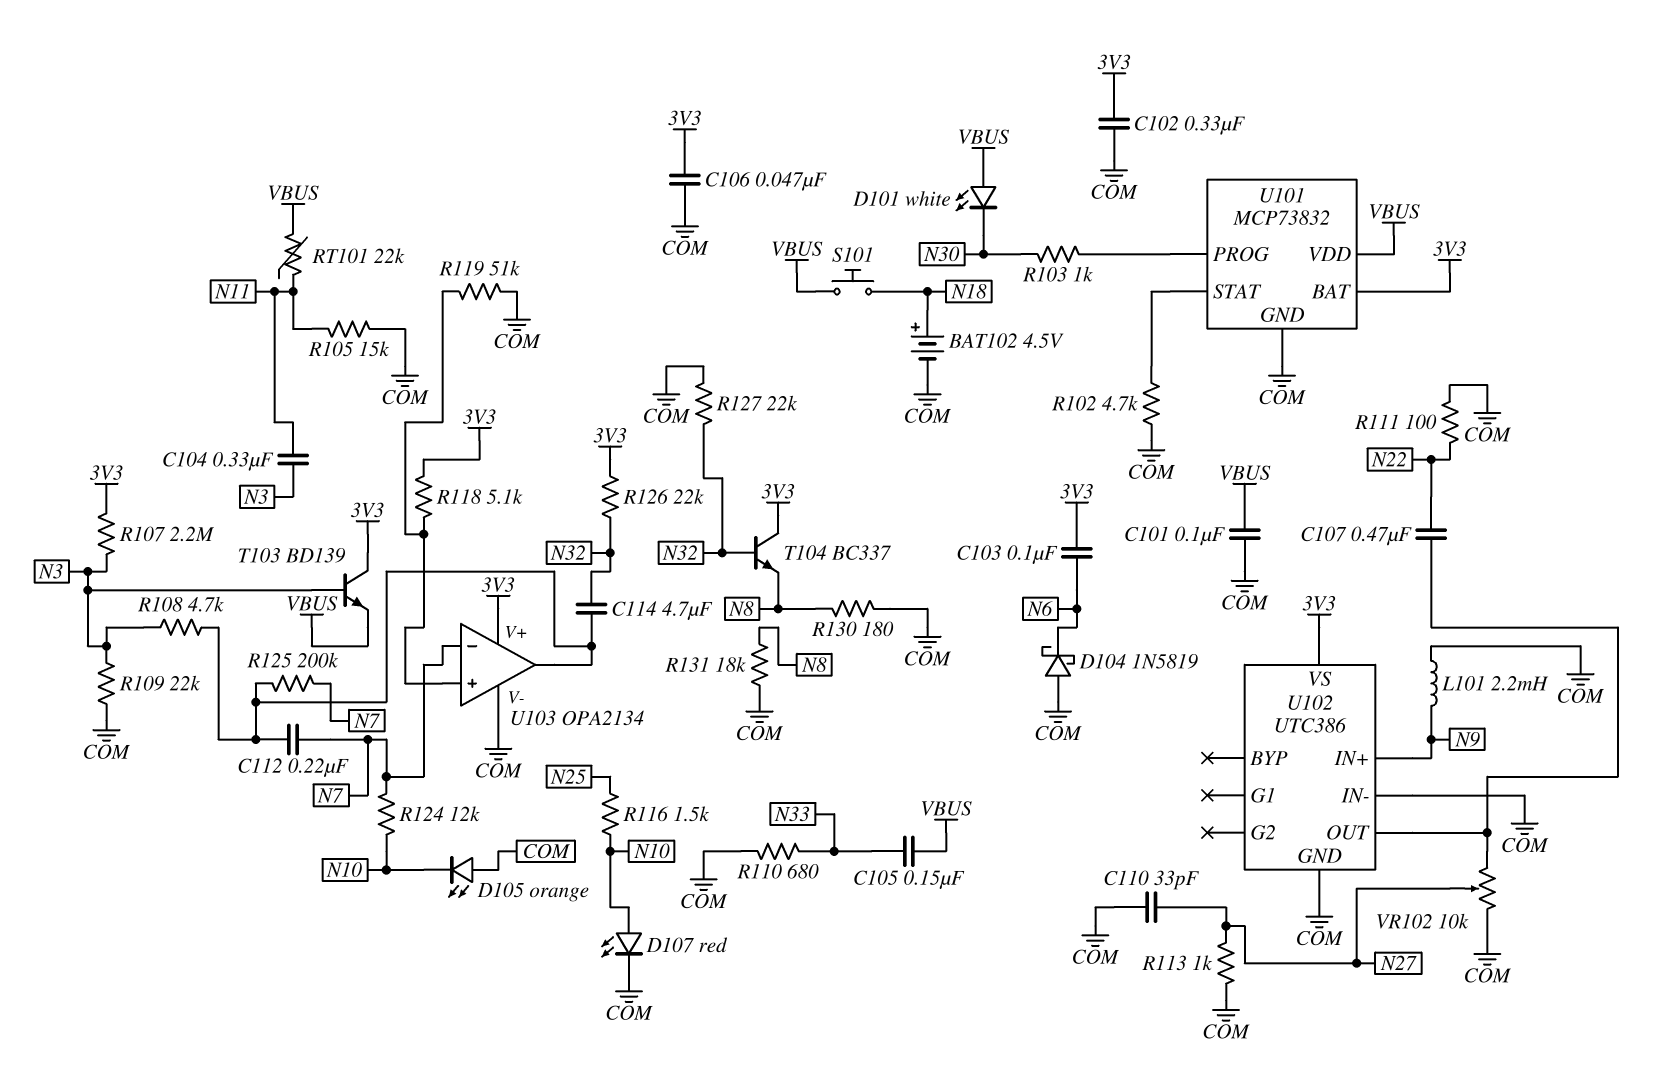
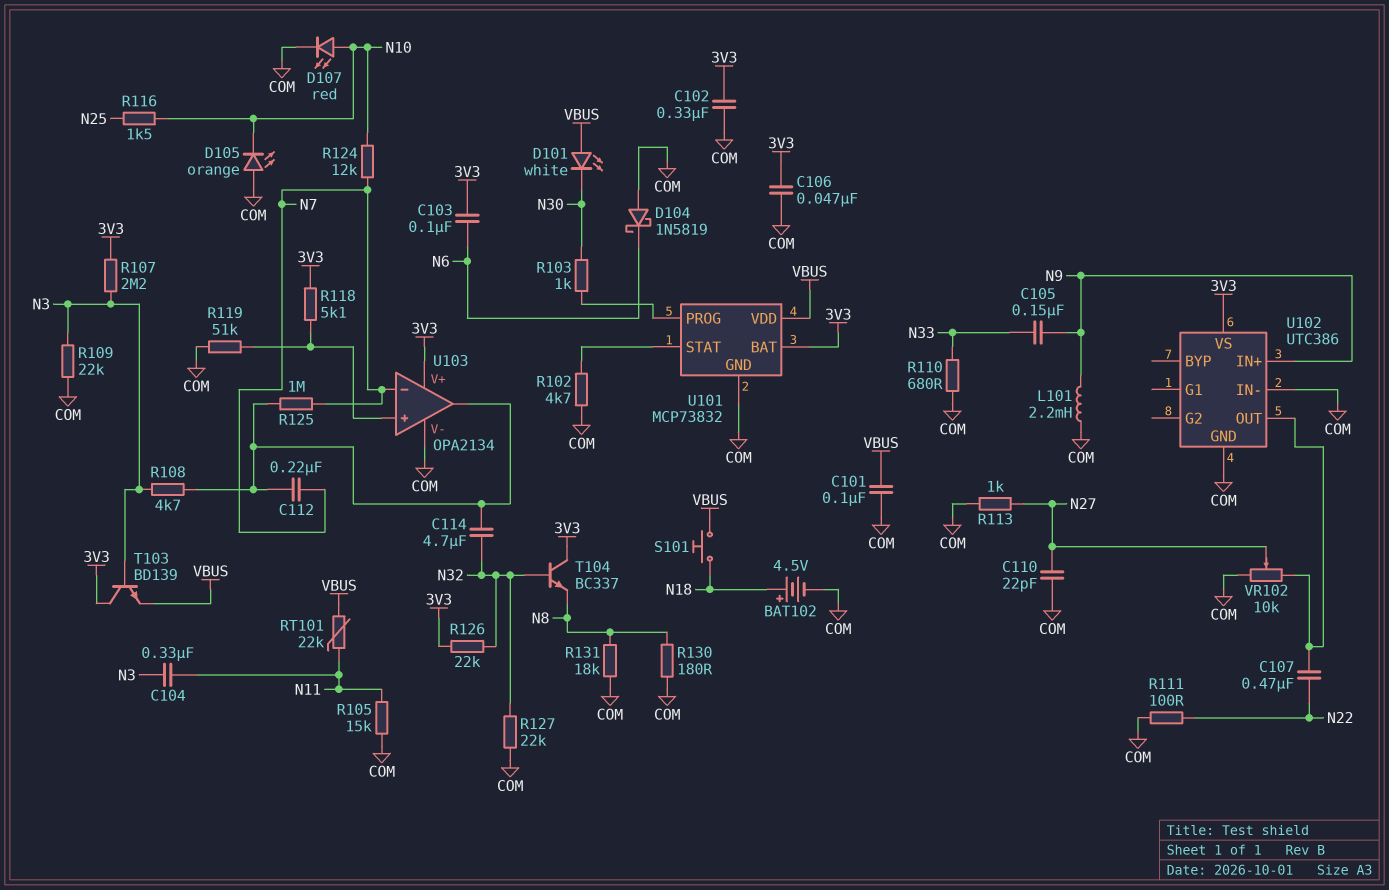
C105: 150nF (N33, VBUS) -> 150nF (N9, N33)
C110: 33pF (COM, N27) -> 22pF (COM, N27)
R125: 200k (N7, U103/out) -> 1M (N7, U103/out)

